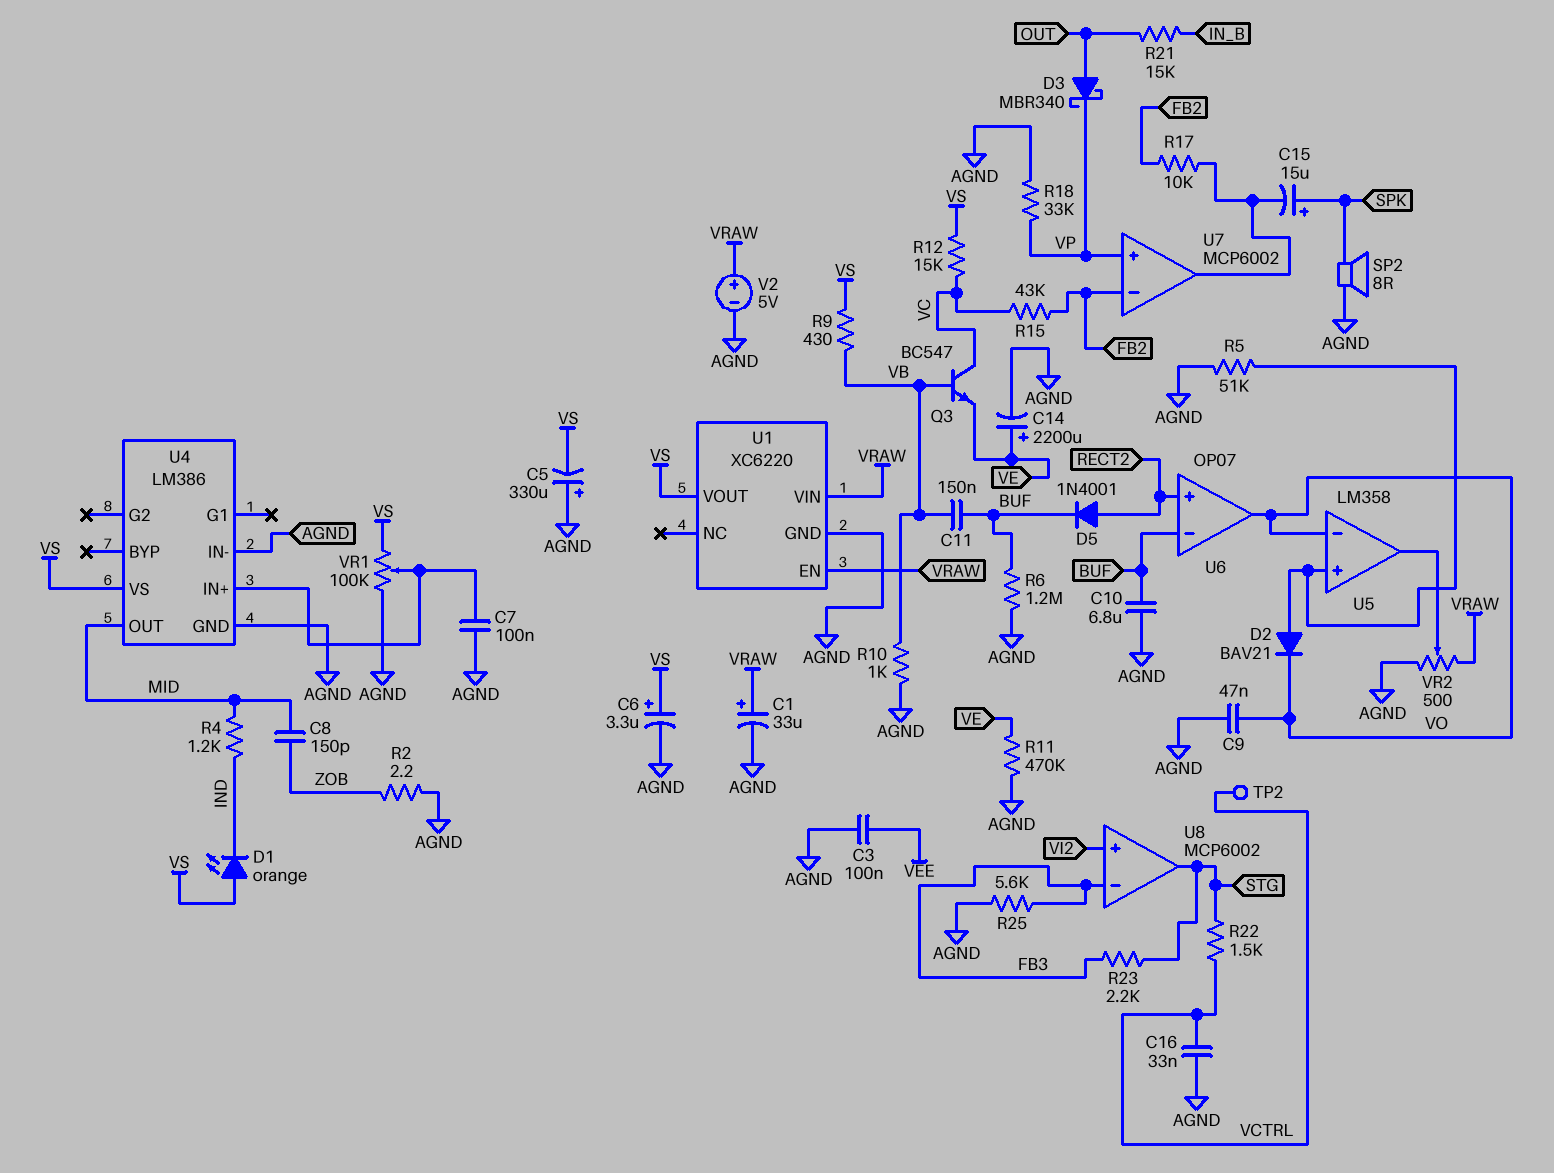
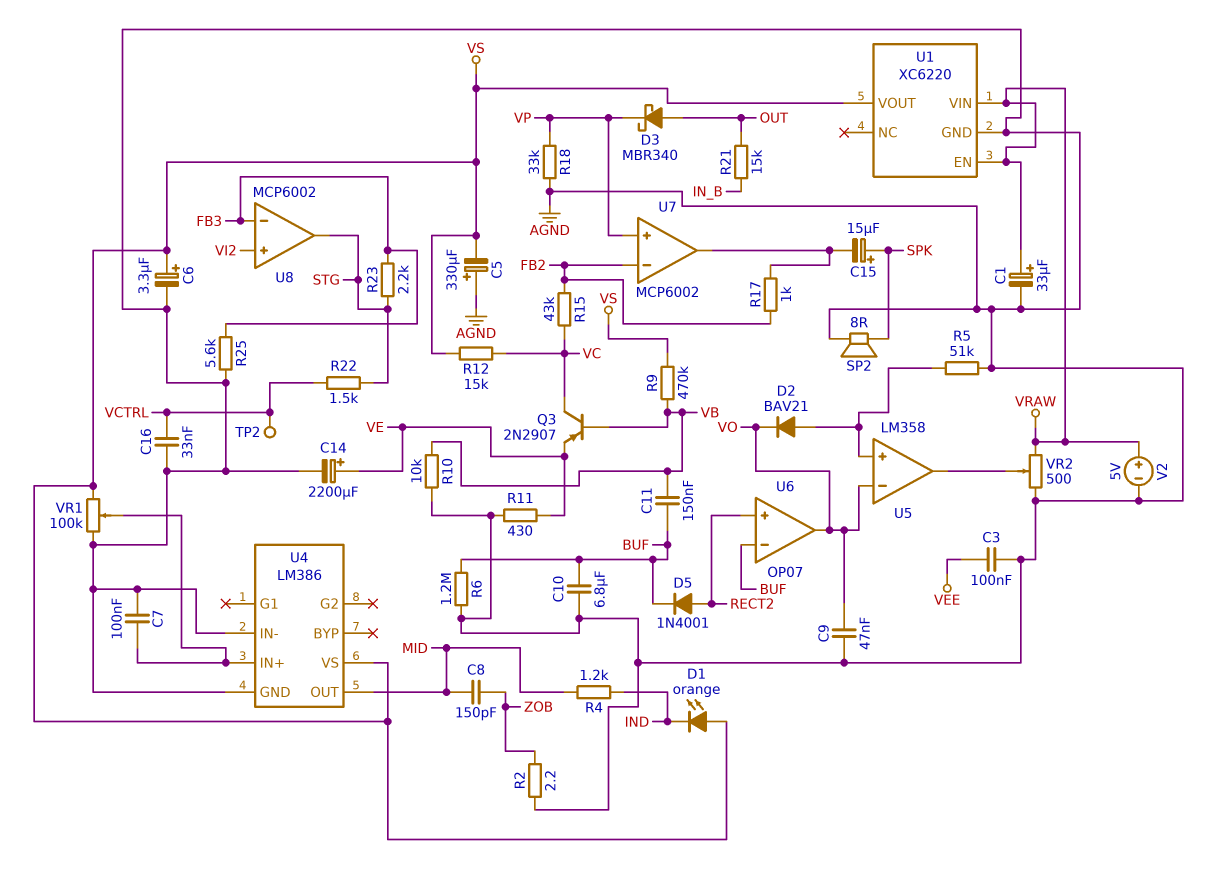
Q3: NPN BC547 (B VB, C VC, E VE) -> PNP 2N2907 (B VB, C VC, E VE)
R9: 430 (VB, VS) -> 470k (VB, VS)
R10: 1k (AGND, VB) -> 10k (AGND, VB)
R11: 470k (AGND, VE) -> 430 (AGND, VE)
R17: 10k (FB2, U7/out) -> 1k (FB2, U7/out)

